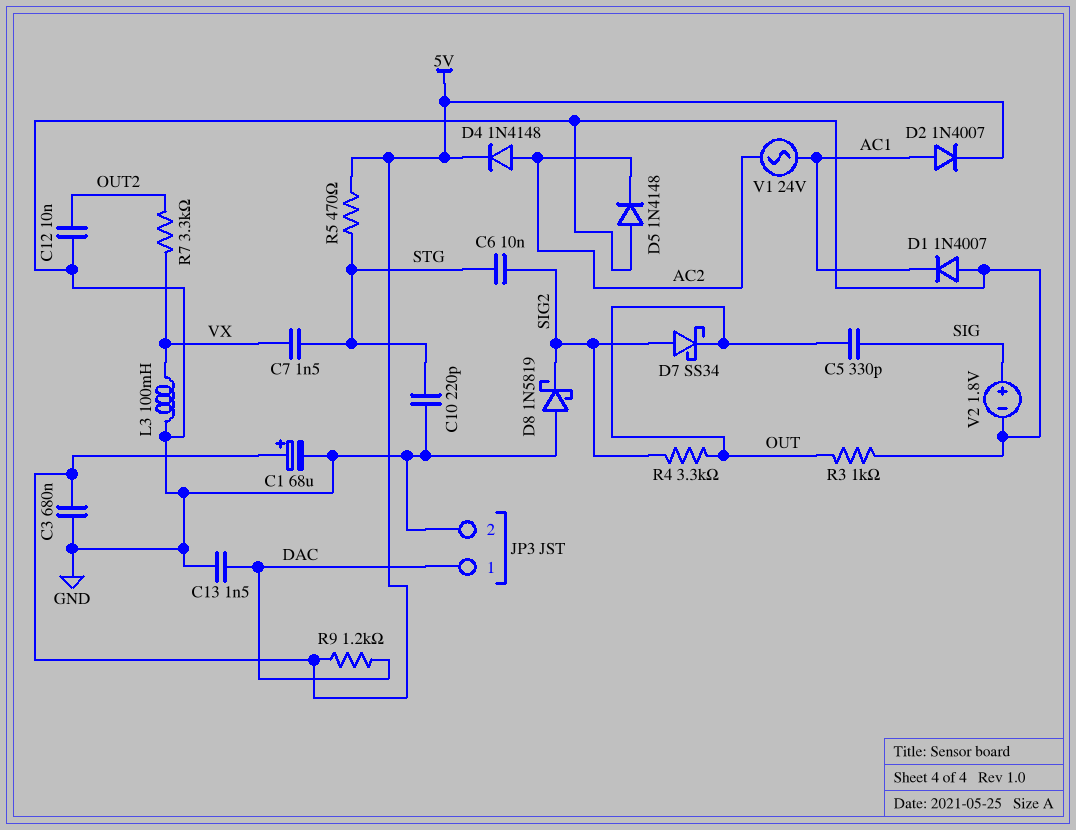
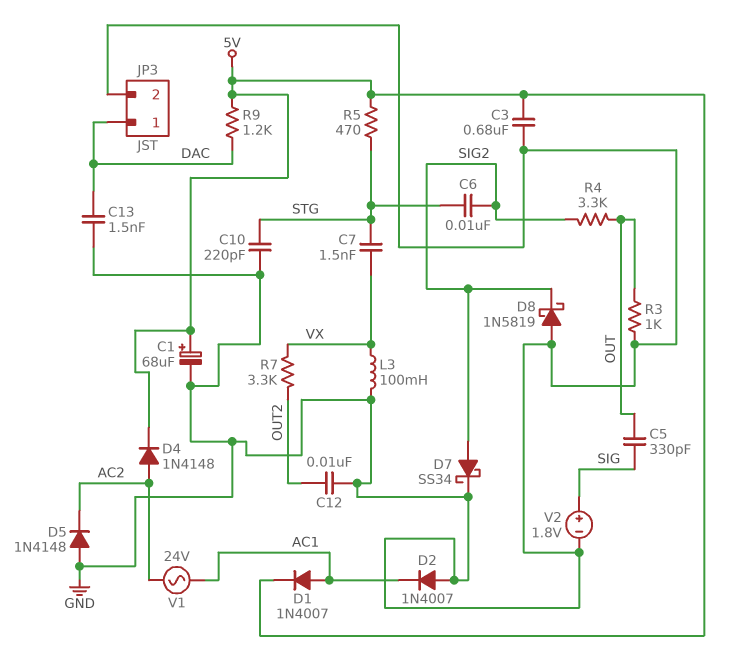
D1: diode 1N4007 (A GND, K AC1) -> diode 1N4007 (A AC1, K 5V)
D2: diode 1N4007 (A AC1, K 5V) -> diode 1N4007 (A GND, K AC1)
D7: schottky SS34 (A SIG2, K OUT) -> schottky SS34 (A SIG2, K GND)

